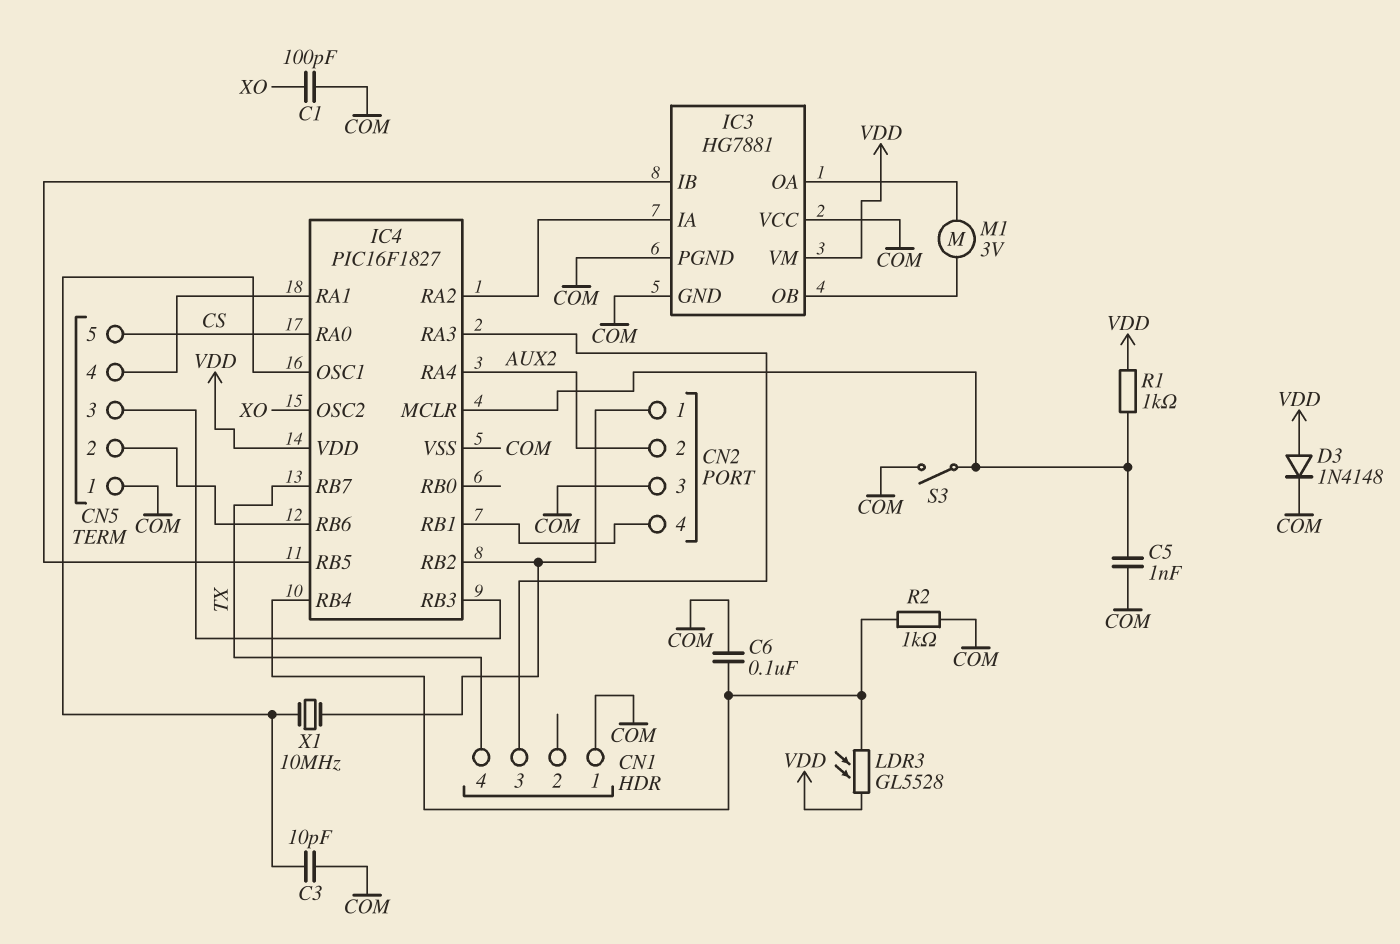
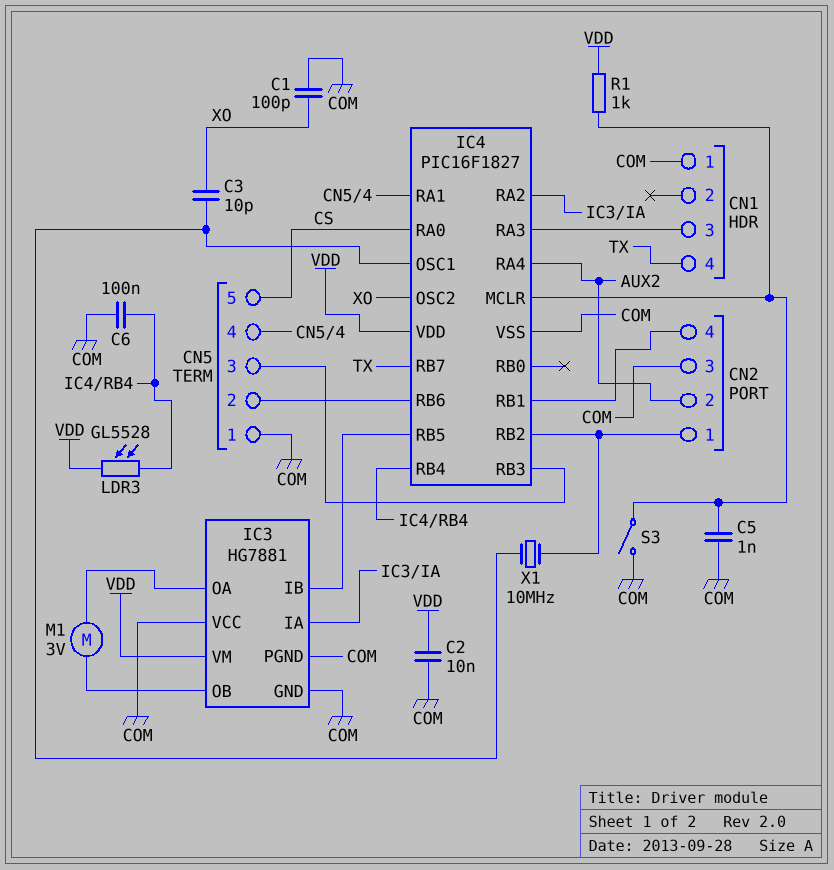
C2: none -> 10nF (COM, VDD)
C3: 10pF (COM, IC4/OSC1) -> 10pF (IC4/OSC1, XO)
D3: diode 1N4148 (A VDD, K COM) -> none
R2: 1k (COM, IC4/RB4) -> none

